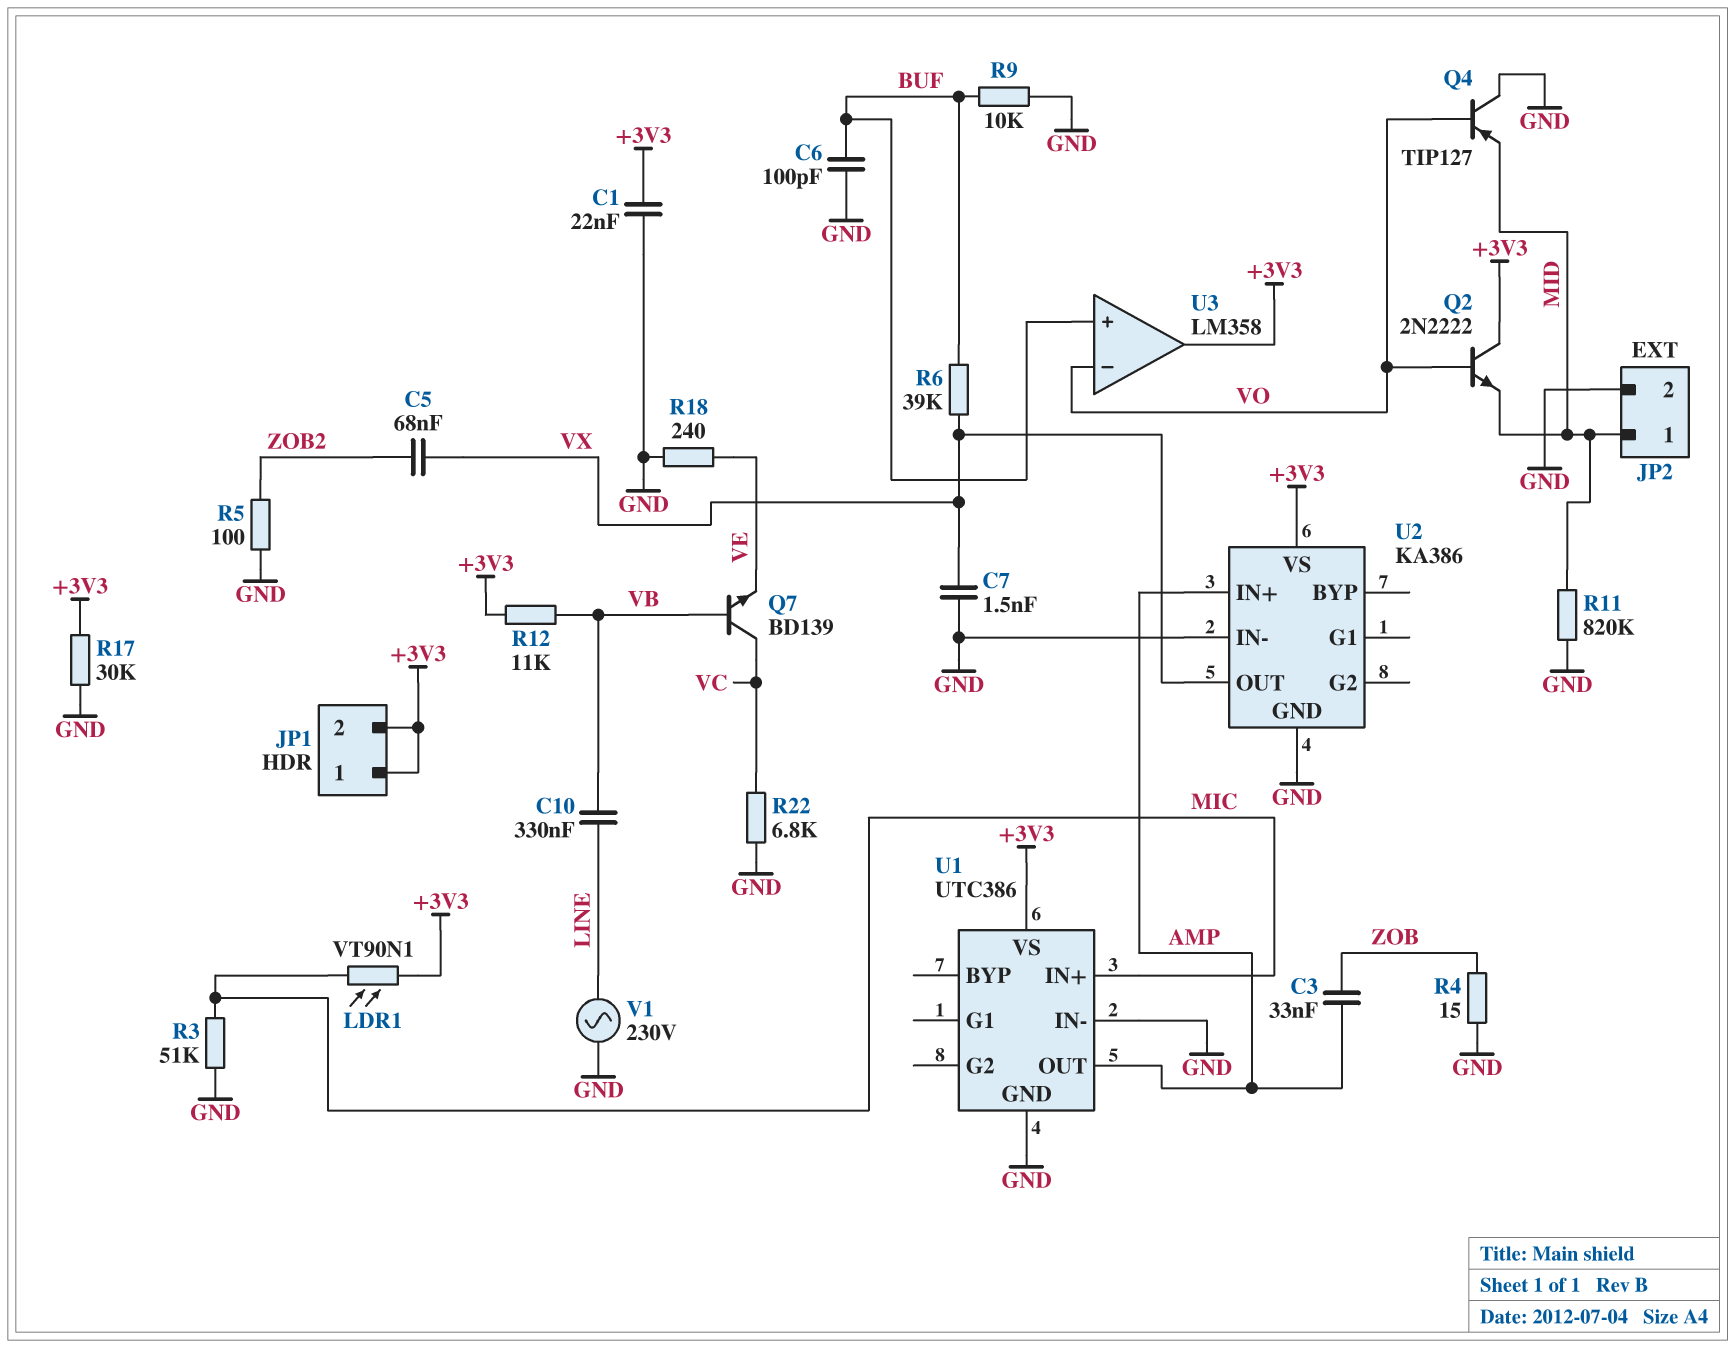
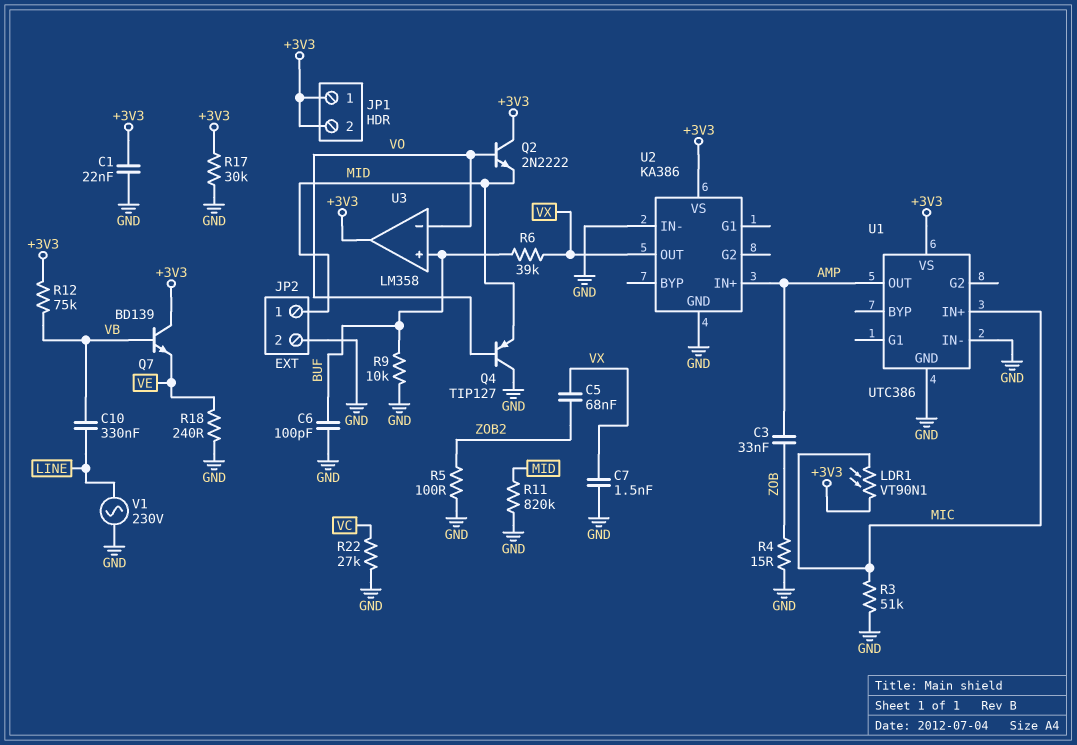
Q7: NPN BD139 (B VB, C VC, E VE) -> NPN BD139 (B VB, C +3V3, E VE)
R12: 11k (+3V3, VB) -> 75k (+3V3, VB)
R22: 6.8k (GND, VC) -> 27k (GND, VC)

